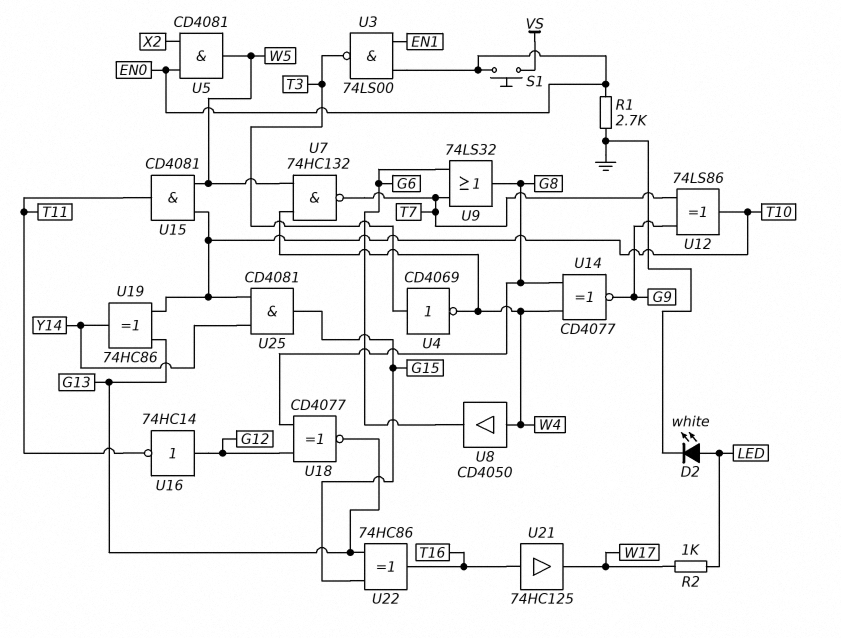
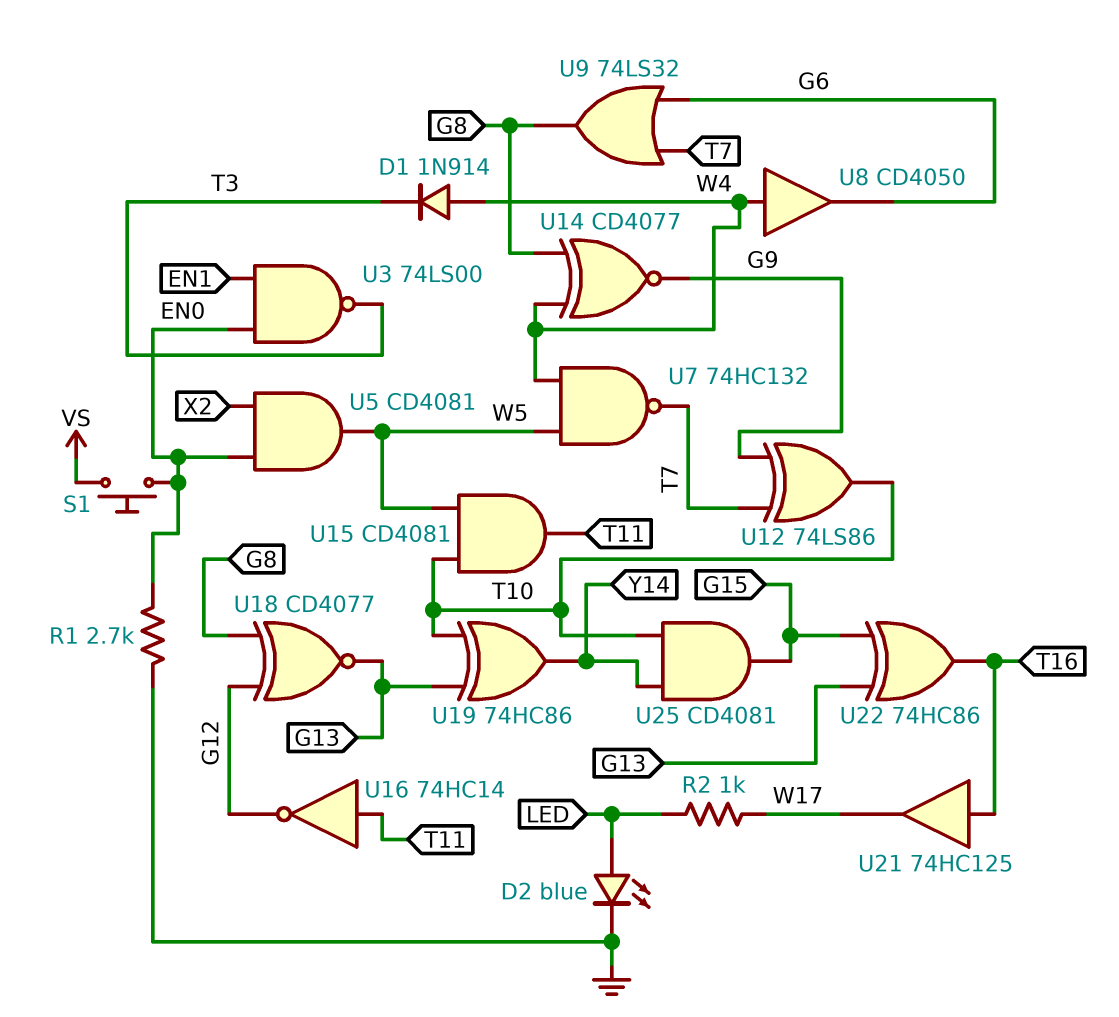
D1: none -> diode 1N914 (A W4, K T3)
D2: LED white (A LED, K GND) -> LED blue (A LED, K GND)
U4: NOT CD4069 (in T3, out W4) -> none
U16: NOT 74HC14 (in G12, out T11) -> NOT 74HC14 (in T11, out G12)

